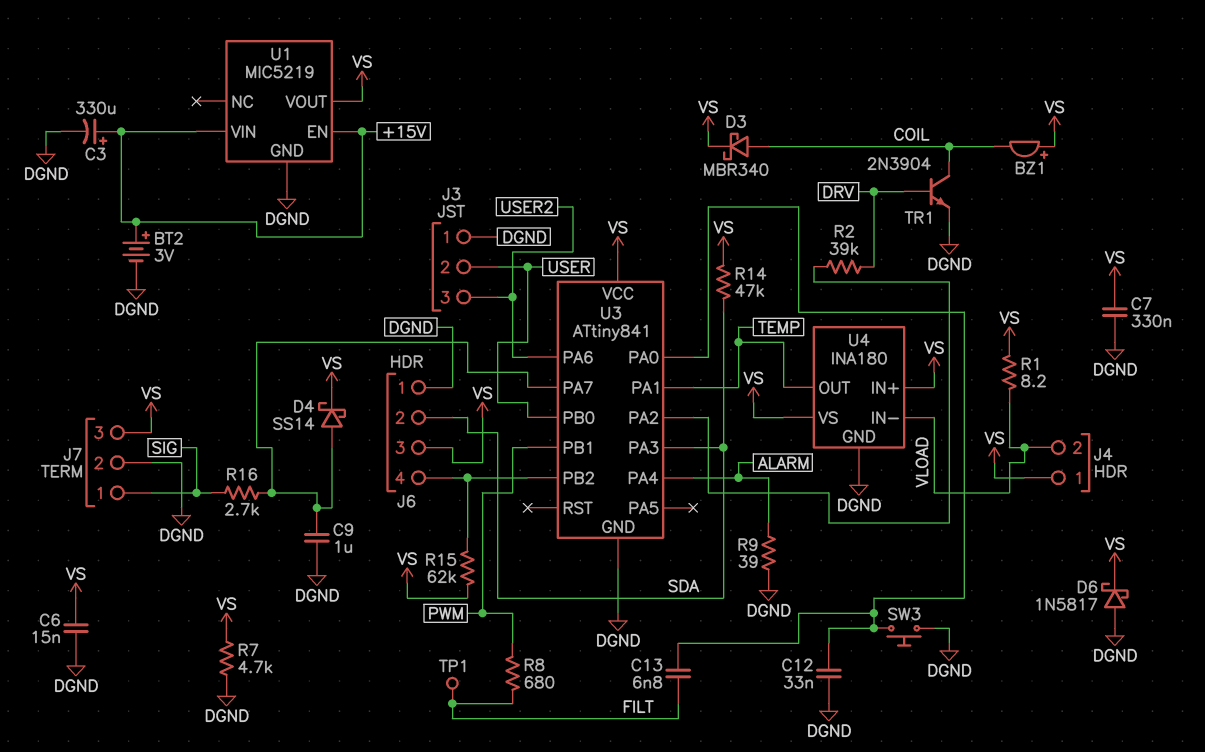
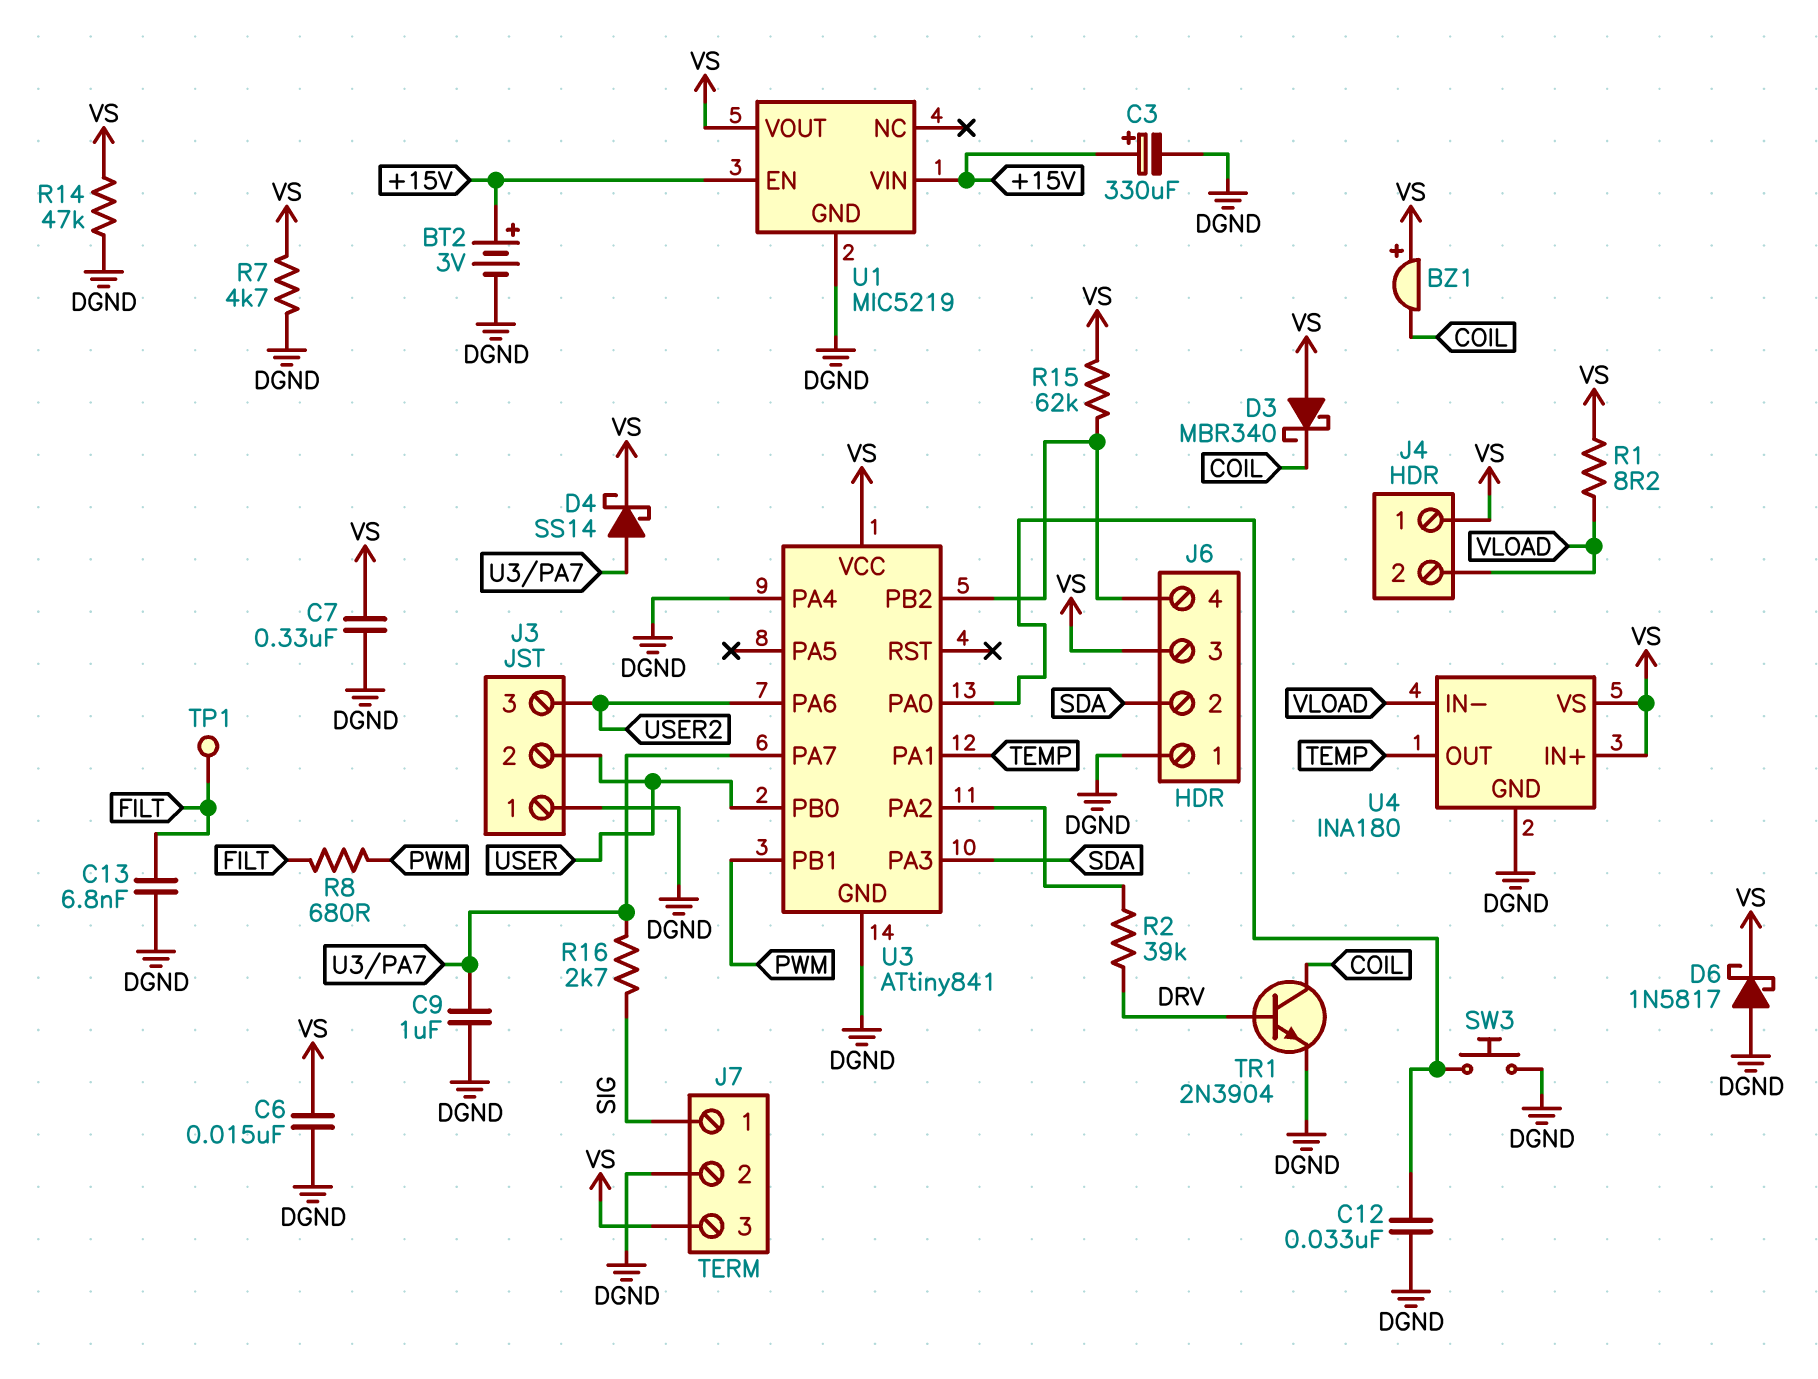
C13: 6.8nF (FILT, U3/PA0) -> 6.8nF (DGND, FILT)
D3: schottky MBR340 (A COIL, K VS) -> schottky MBR340 (A VS, K COIL)
R9: 39 (ALARM, DGND) -> none
R14: 47k (SDA, VS) -> 47k (DGND, VS)
U3 pin PA4: ALARM -> DGND

